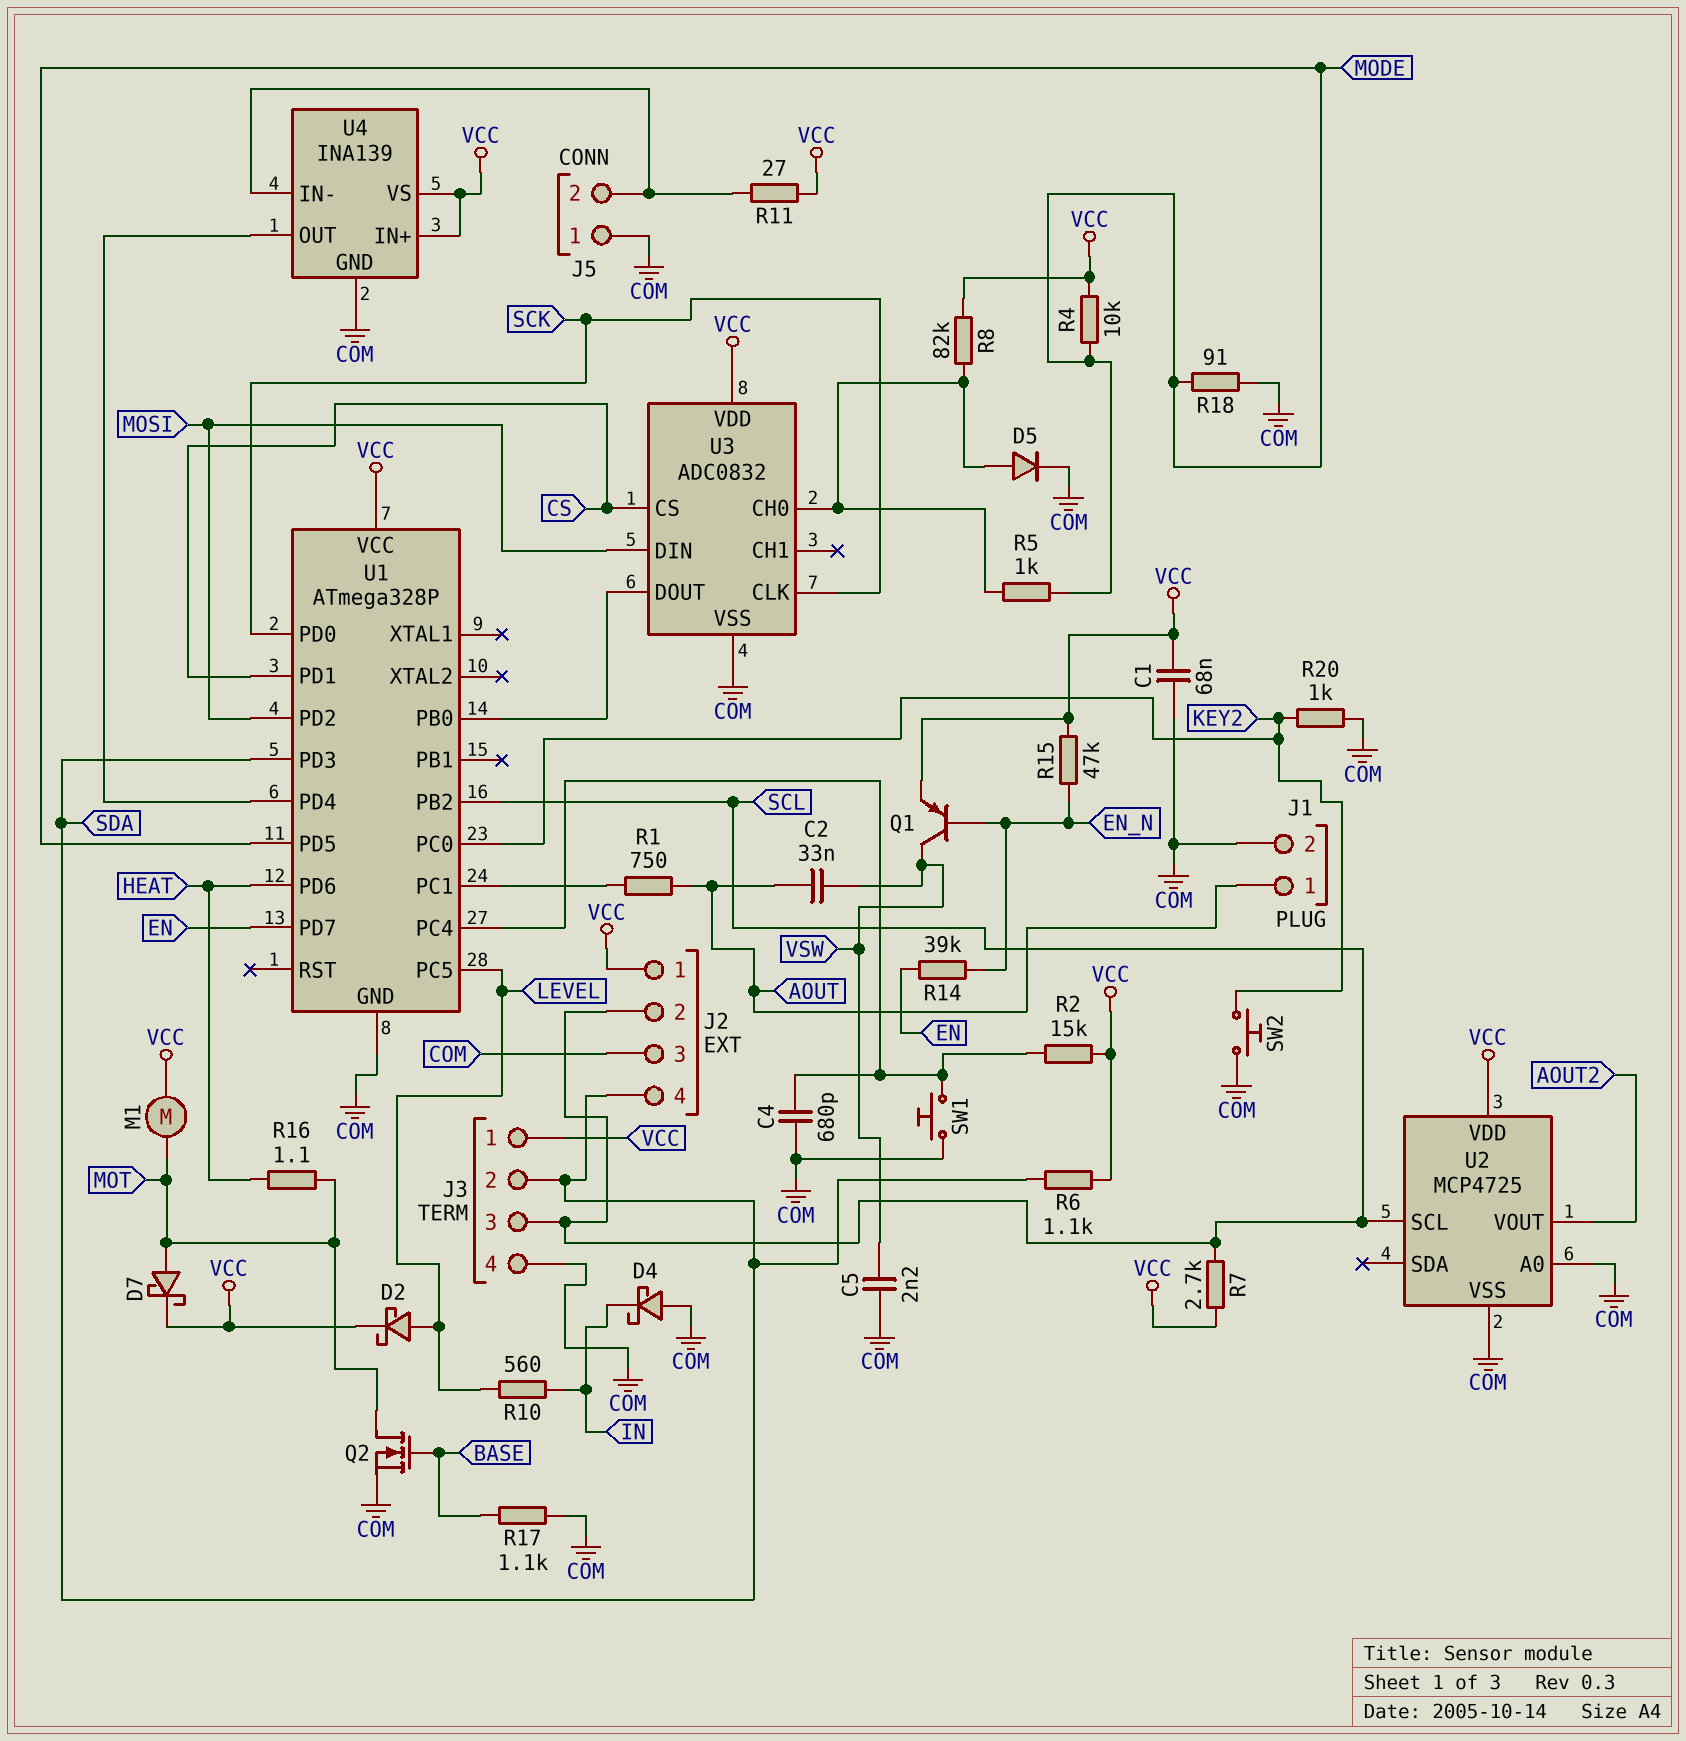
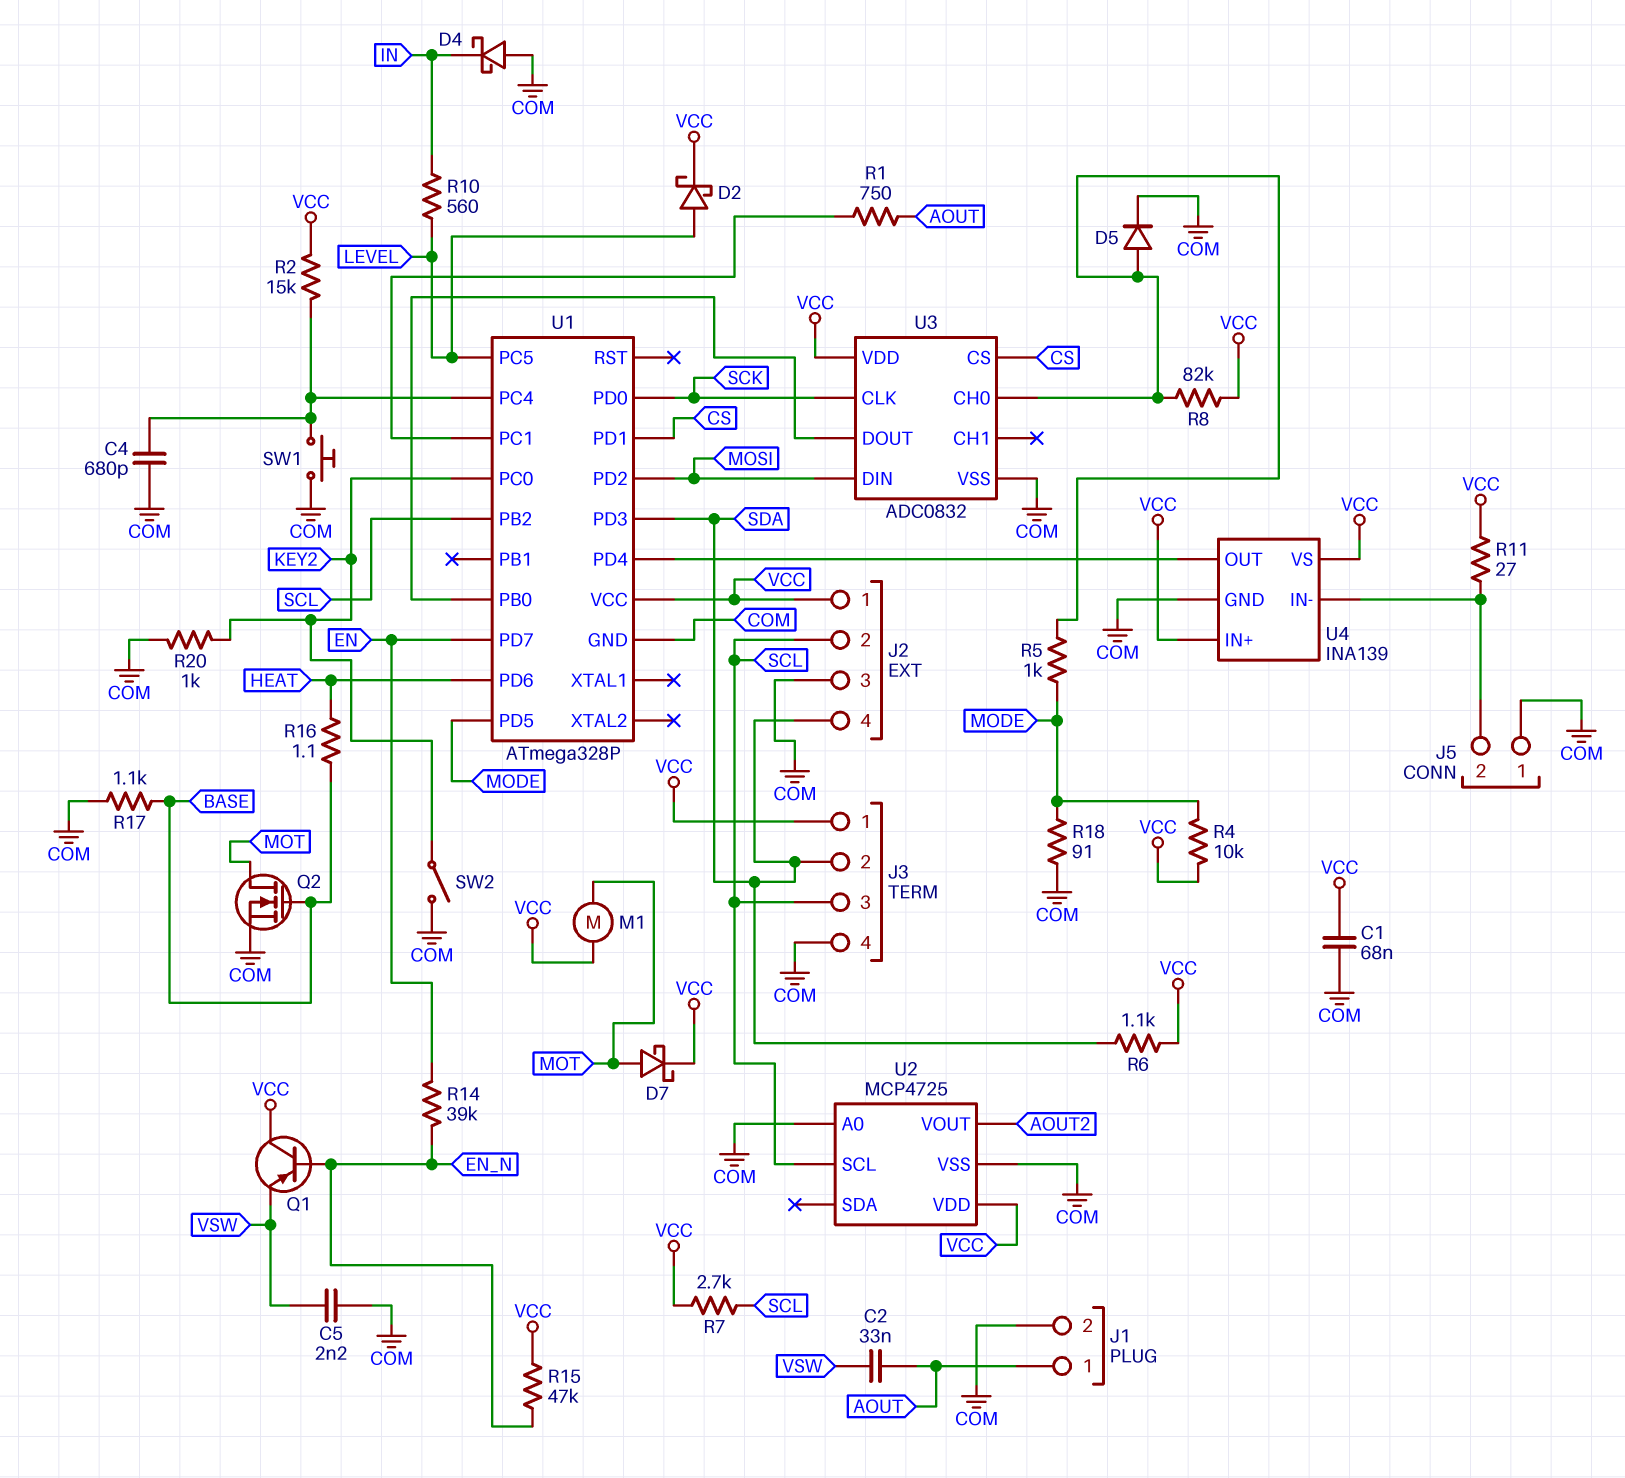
Q1: PNP (B EN_N, C VSW, E VCC) -> PNP (B EN_N, C VCC, E VSW)
R16: 1.1 (HEAT, MOT) -> 1.1 (BASE, HEAT)
SW2: button (COM, KEY2) -> switch (COM, KEY2)

